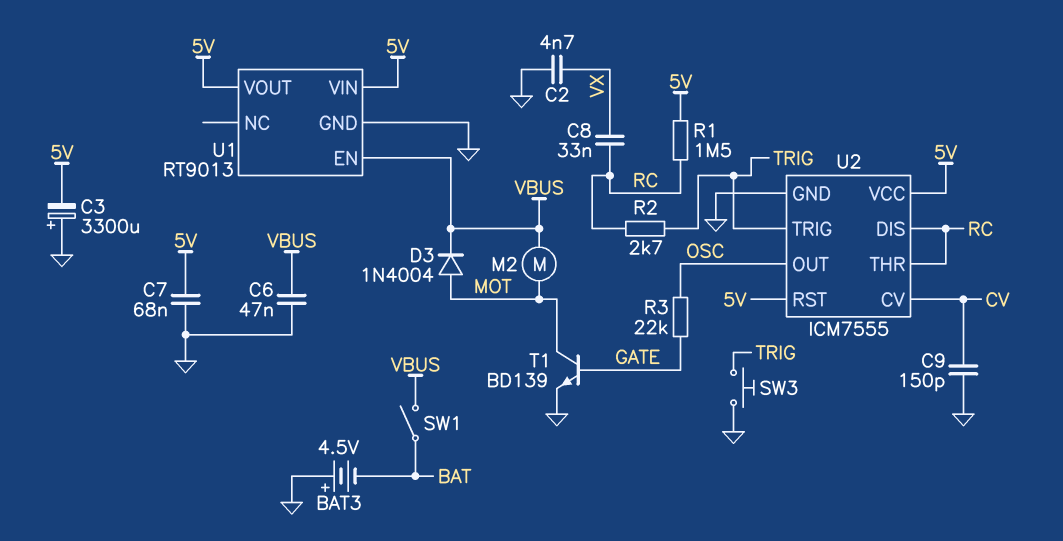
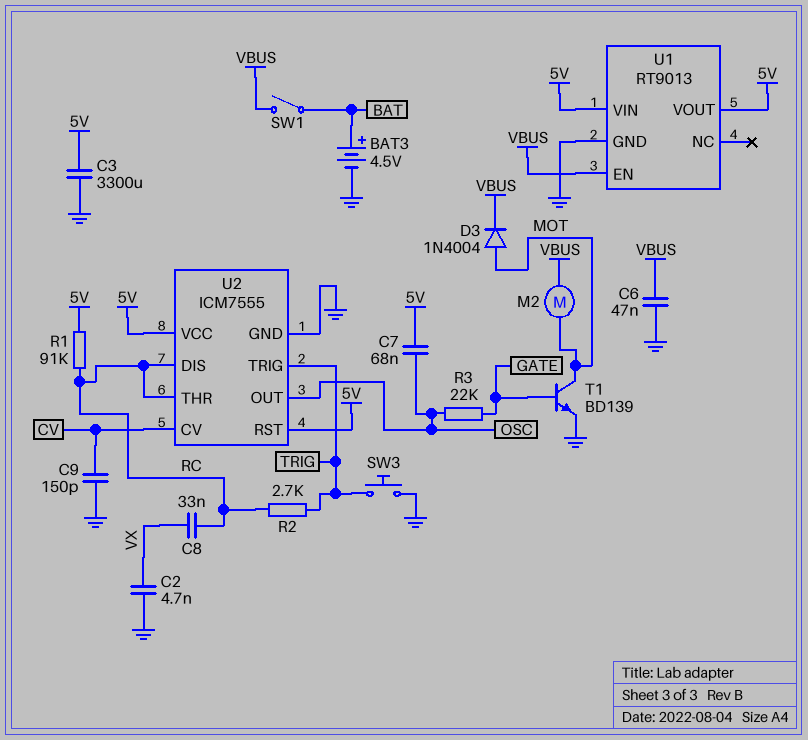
BAT3: 4.5V (plus GND, minus BAT) -> 4.5V (plus BAT, minus GND)
C3: 3300uF (plus GND, minus 5V) -> 3300uF (5V, GND)
C7: 68nF (5V, GND) -> 68nF (5V, OSC)
R1: 1.5M (5V, RC) -> 91k (5V, RC)

